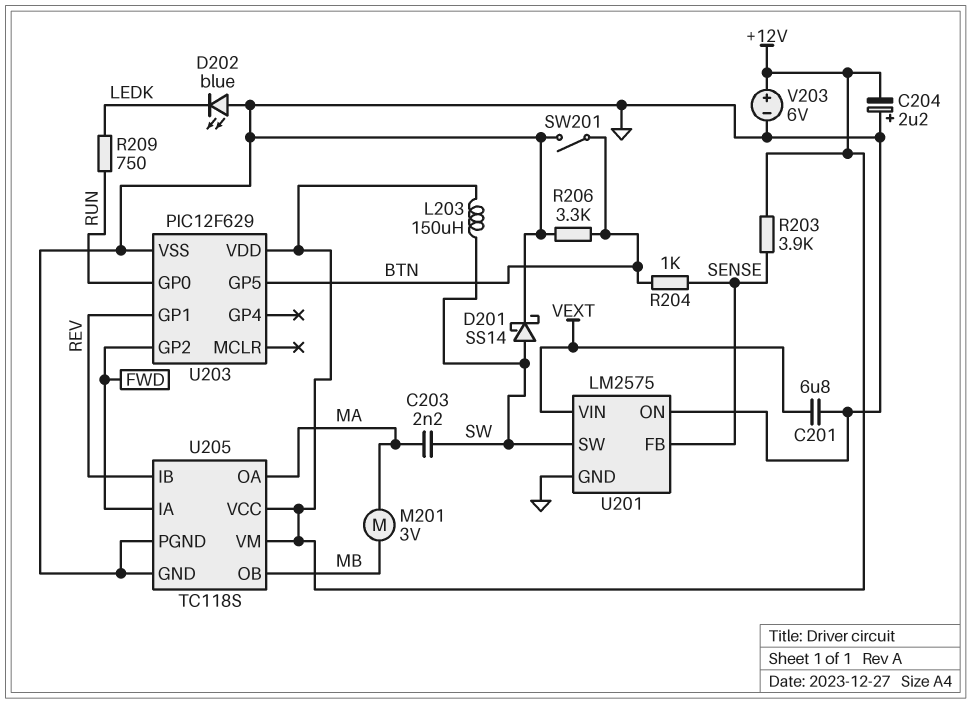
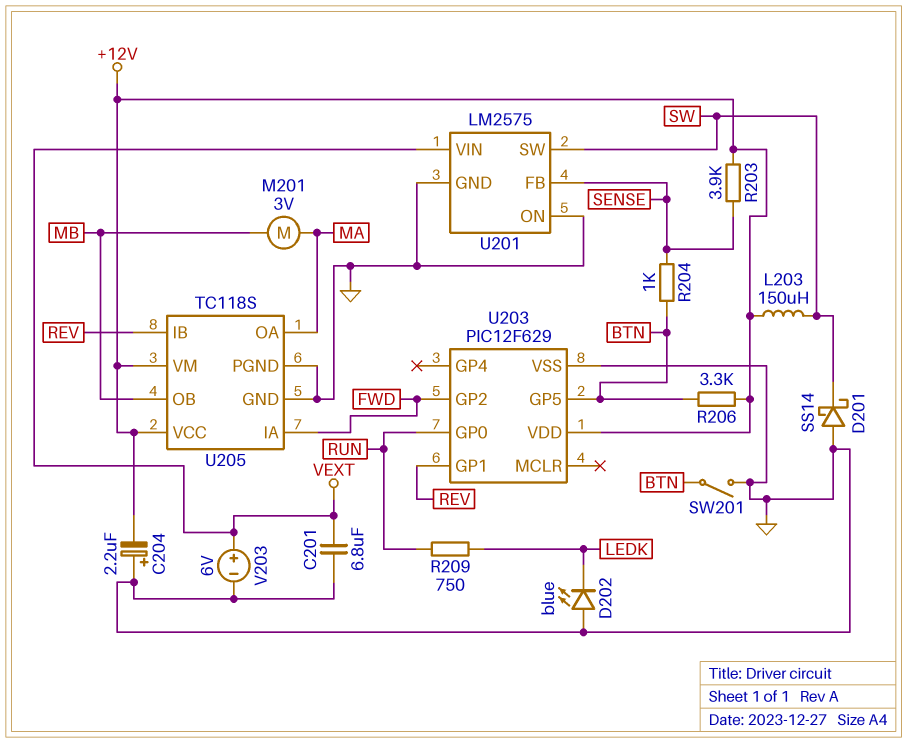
C203: 2.2nF (MA, SW) -> none
D201: schottky SS14 (A SW, K GND) -> schottky SS14 (A GND, K SW)
R206: 3.3k (BTN, GND) -> 3.3k (+12V, BTN)
V203: 6V (plus +12V, minus GND) -> 6V (plus VEXT, minus GND)

